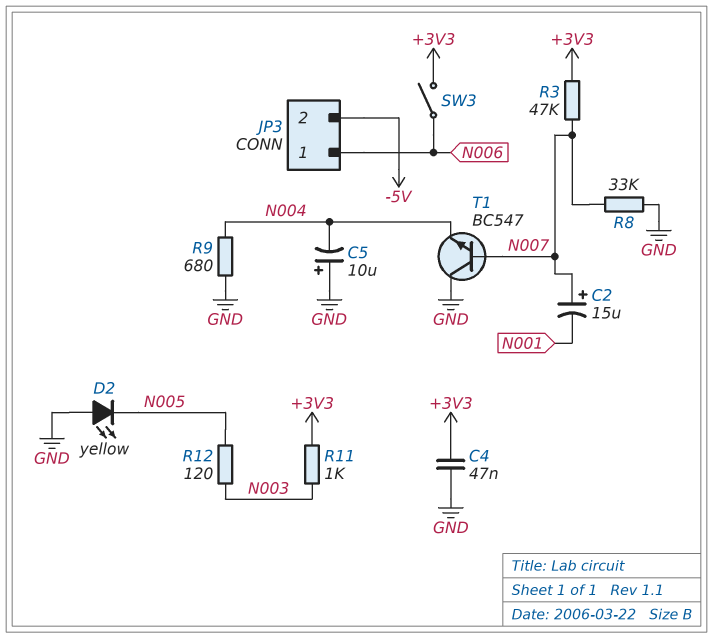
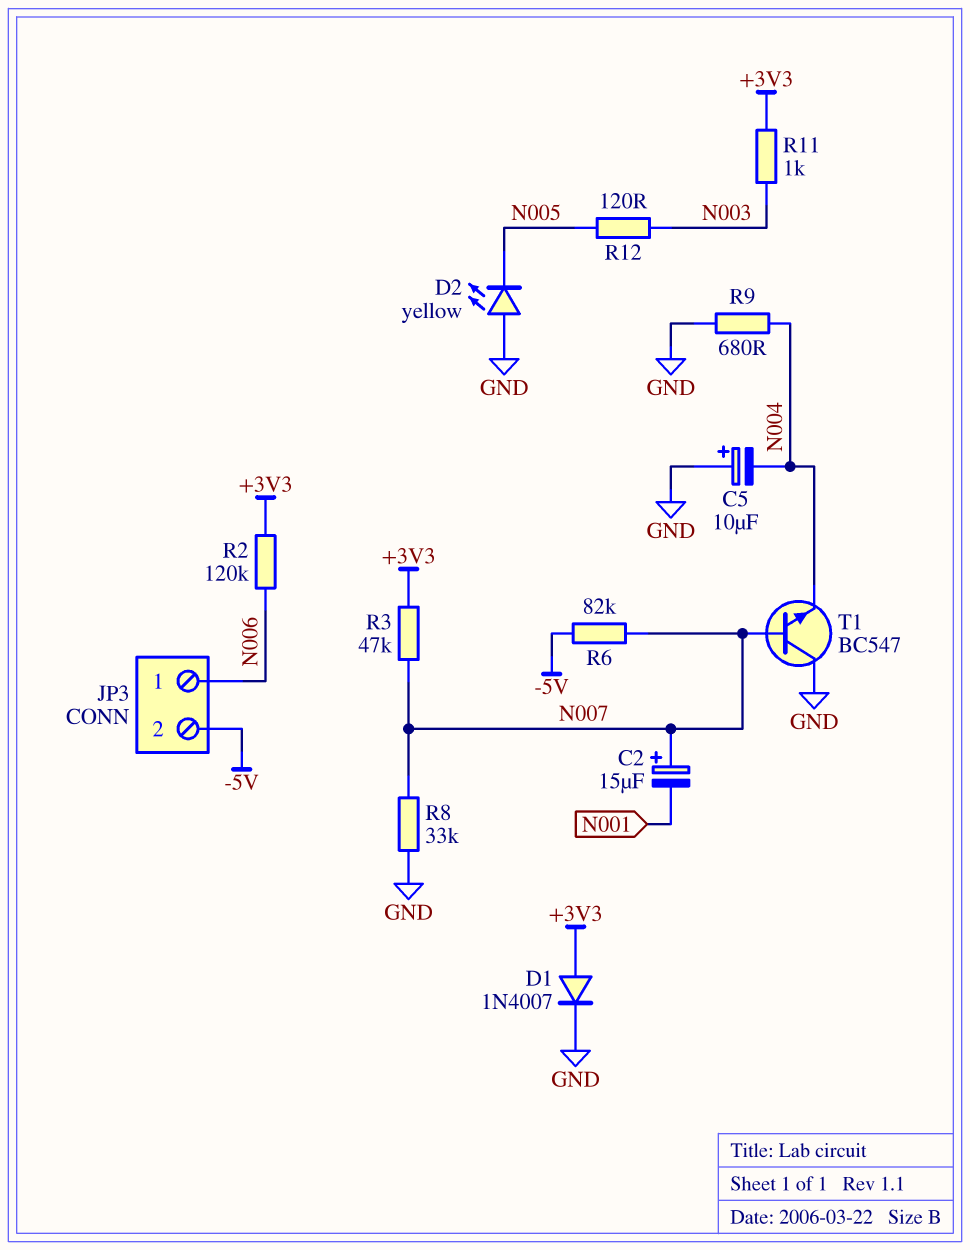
C4: 47nF (+3V3, GND) -> none
D1: none -> diode 1N4007 (A +3V3, K GND)
R2: none -> 120k (+3V3, N006)
R6: none -> 82k (-5V, N007)
SW3: switch (+3V3, N006) -> none

